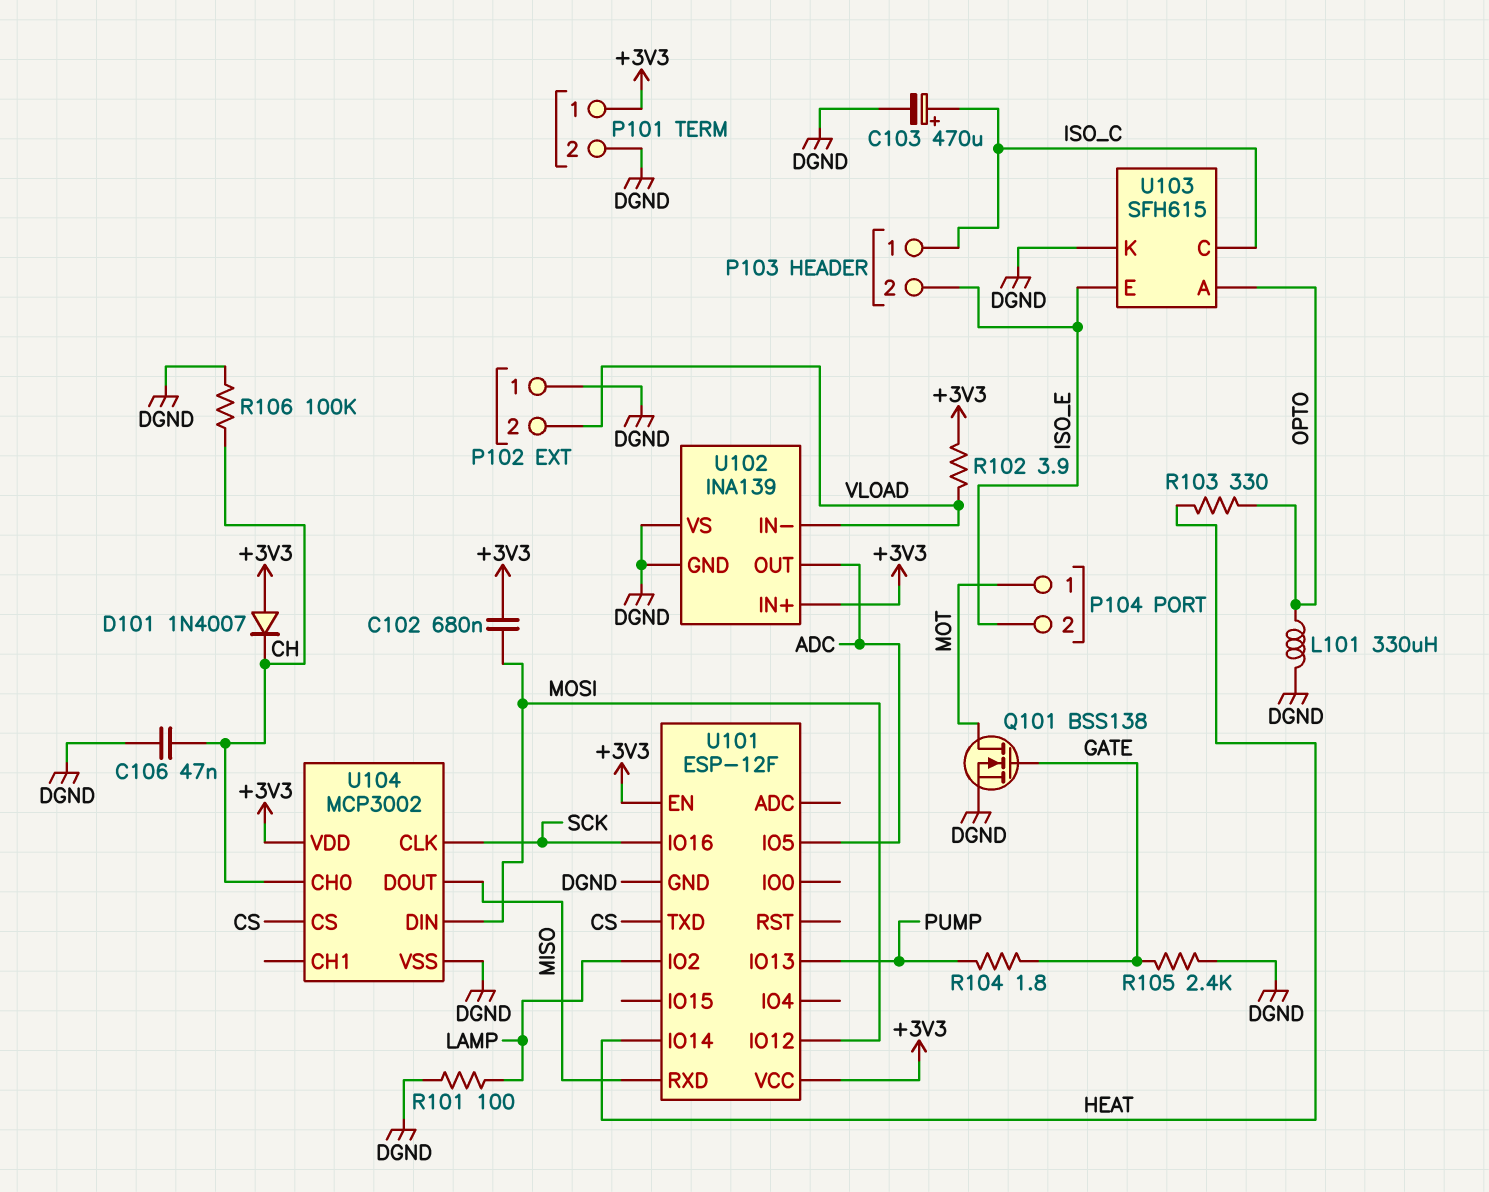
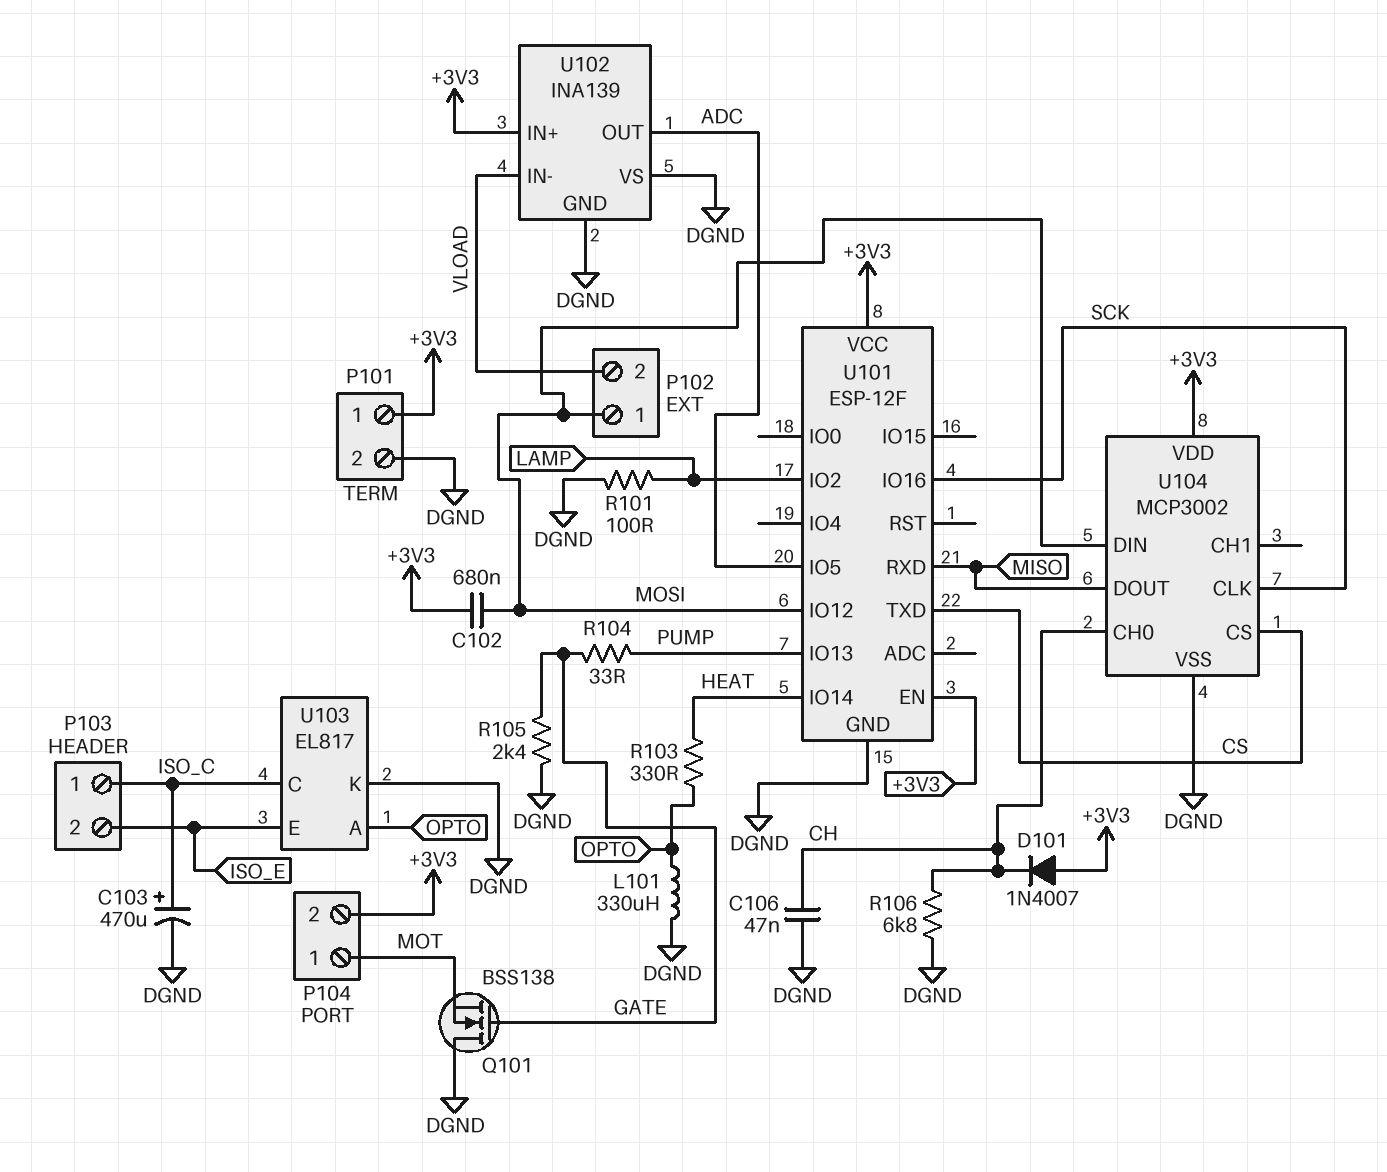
P102 pin 1: DGND -> MOSI
P104 pin 2: ISO_E -> +3V3
Q101: NMOS BSS138 (G GATE, D MOT, S DGND) -> NMOS BSS138 (G GATE, D DGND, S MOT)
R102: 3.9 (+3V3, VLOAD) -> none
R104: 1.8 (GATE, PUMP) -> 33 (GATE, PUMP)
R106: 100k (CH, DGND) -> 6.8k (CH, DGND)
U103: SFH615 -> EL817

